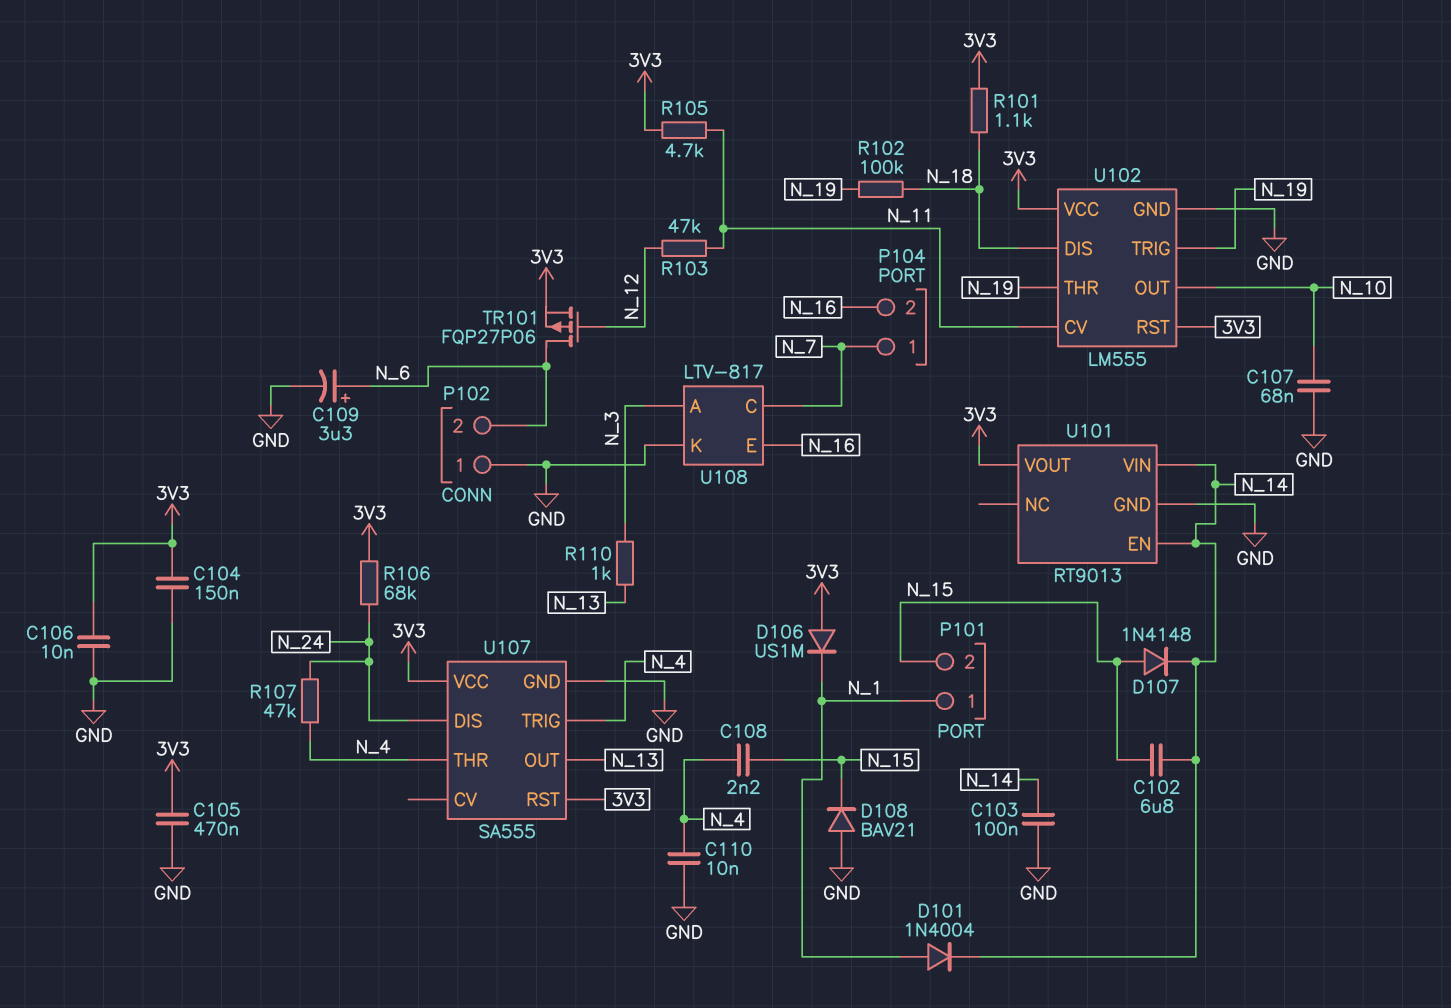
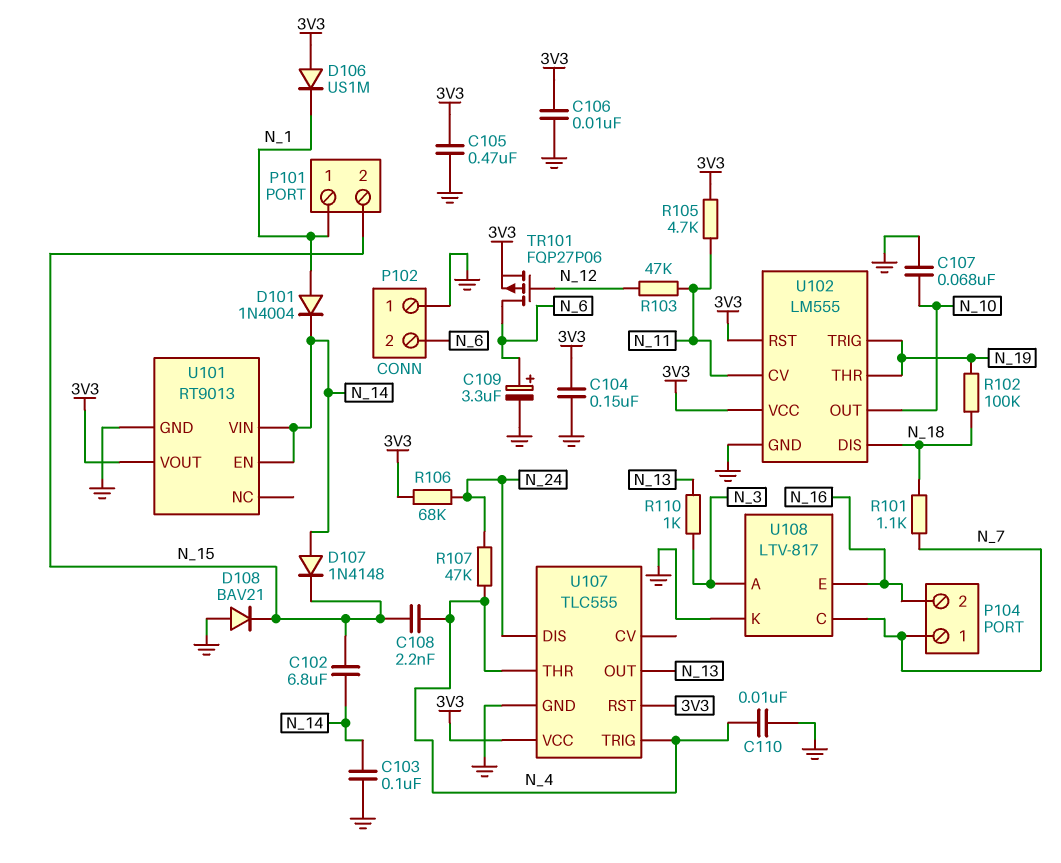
D107: diode 1N4148 (A N_15, K N_14) -> diode 1N4148 (A N_14, K N_15)
R101: 1.1k (3V3, N_18) -> 1.1k (N_7, N_18)
U107: SA555 -> TLC555

